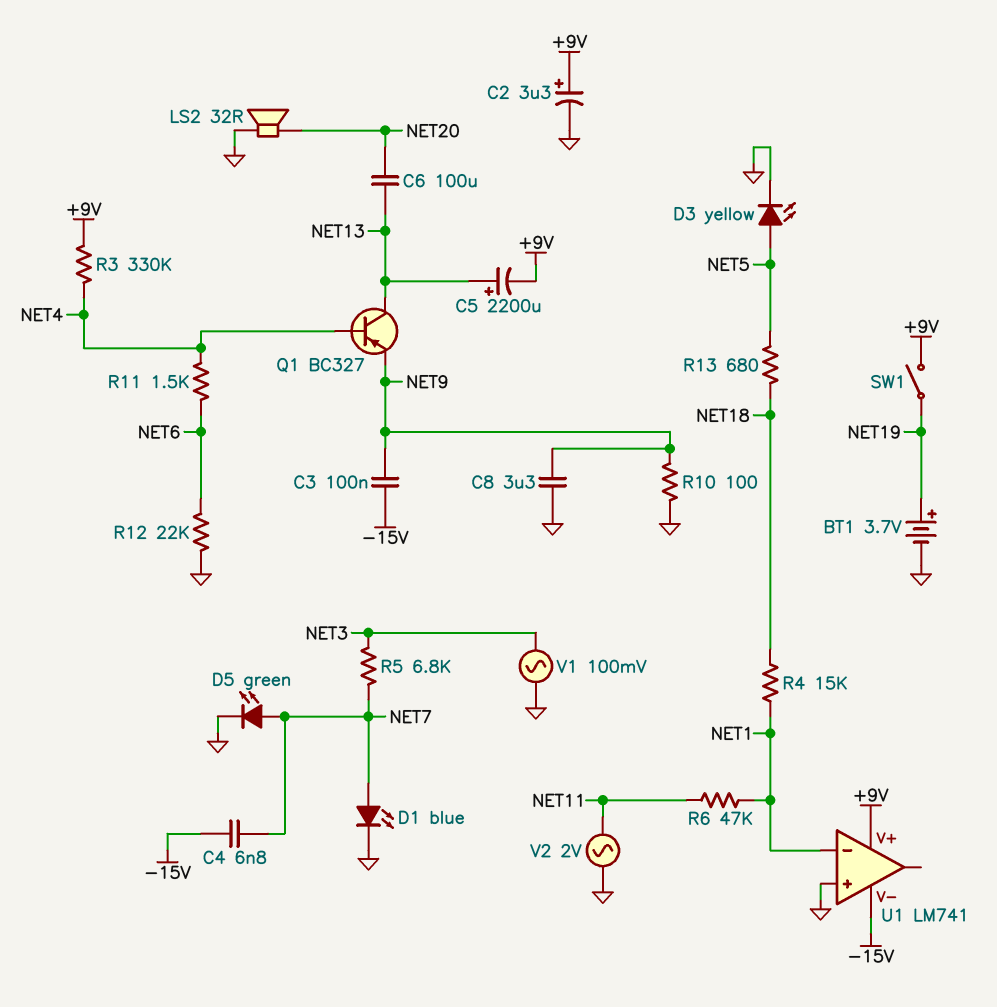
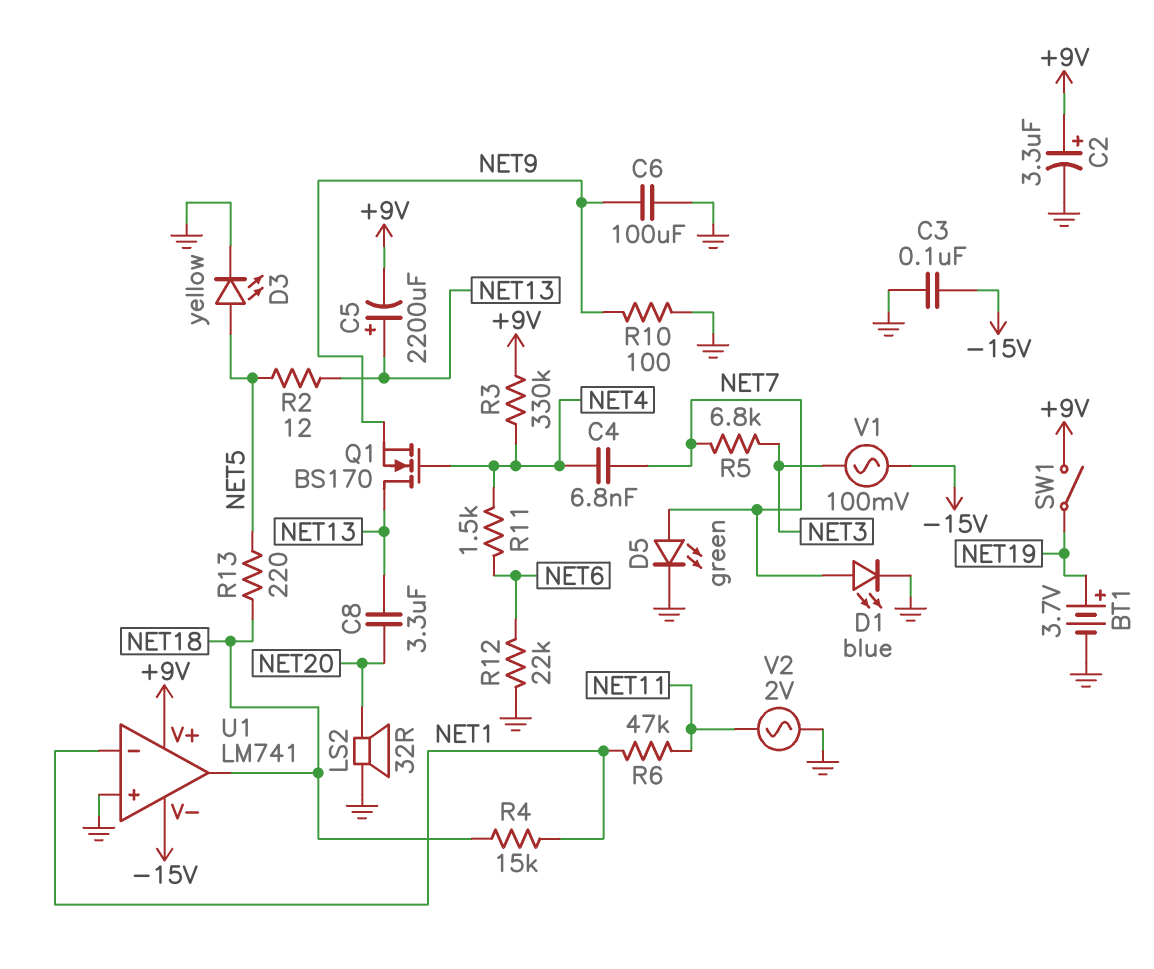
C3: 100nF (-15V, NET9) -> 100nF (-15V, GND)
C4: 6.8nF (-15V, NET7) -> 6.8nF (NET4, NET7)
C6: 100uF (NET13, NET20) -> 100uF (GND, NET9)
C8: 3.3uF (GND, NET9) -> 3.3uF (NET13, NET20)
Q1: PNP BC327 (B NET4, C NET13, E NET9) -> NMOS BS170 (G NET4, D NET13, S NET9)
R2: none -> 12 (NET5, NET13)
R13: 680 (NET5, NET18) -> 220 (NET5, NET18)
U1 pin out: none -> NET18
V1: AC 100mV (GND, NET3) -> AC 100mV (-15V, NET3)

